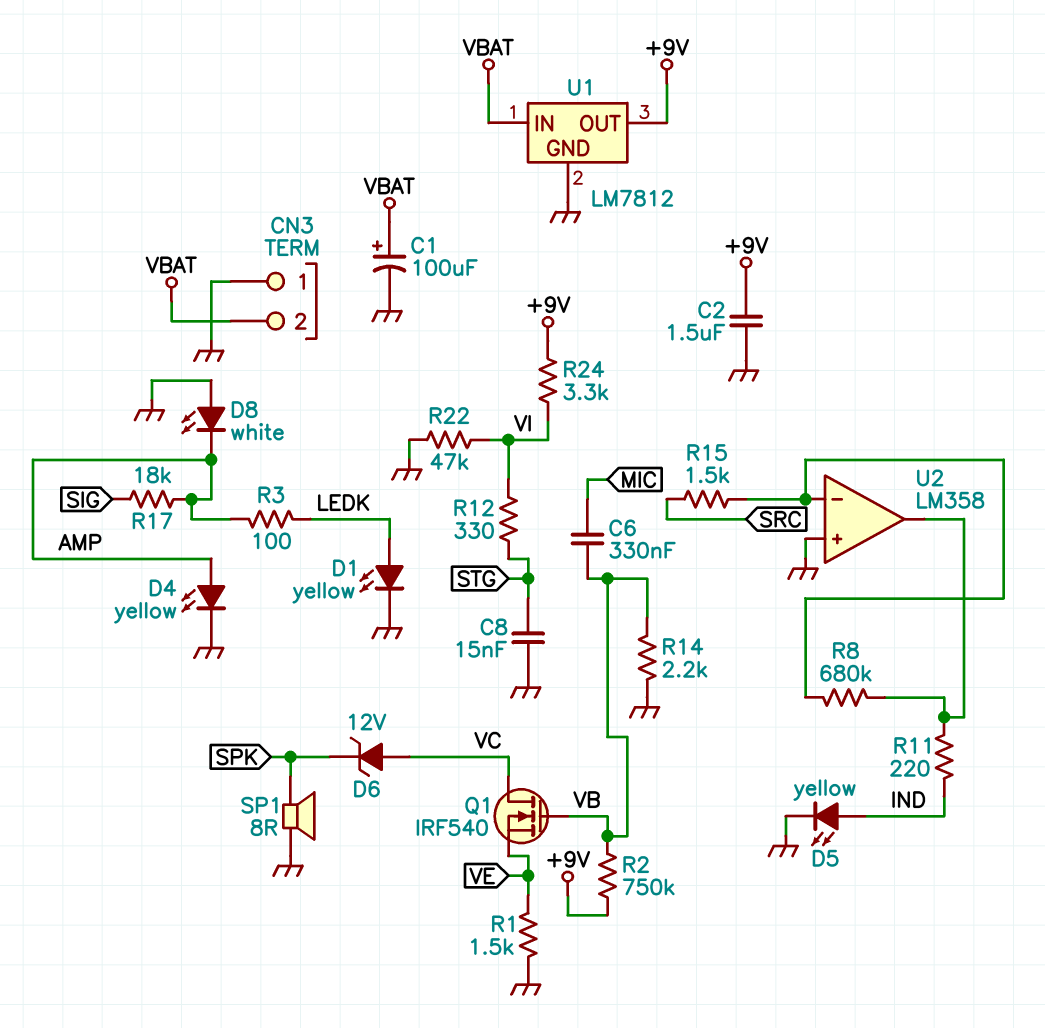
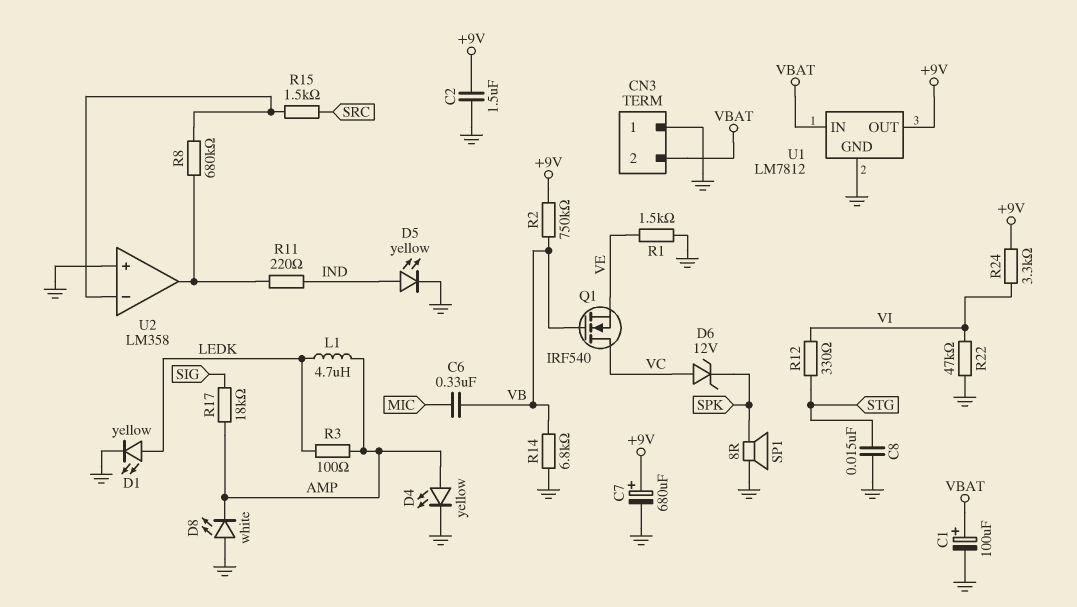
C7: none -> 680uF (plus +9V, minus GND)
L1: none -> 4.7uH (AMP, LEDK)
R14: 2.2k (GND, VB) -> 6.8k (GND, VB)

